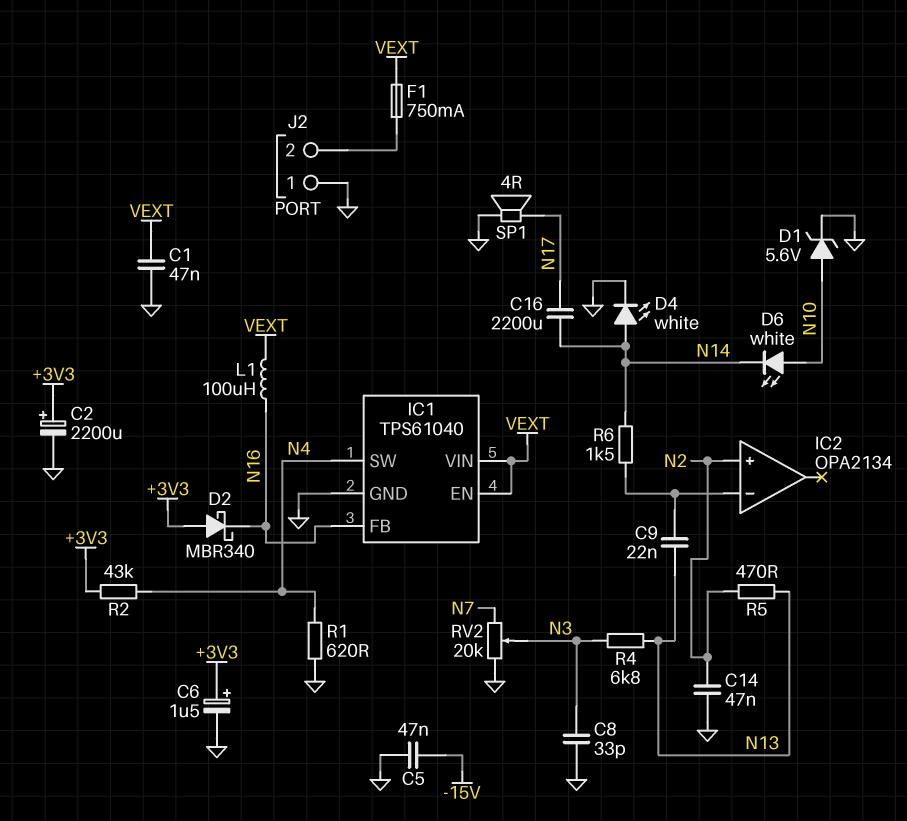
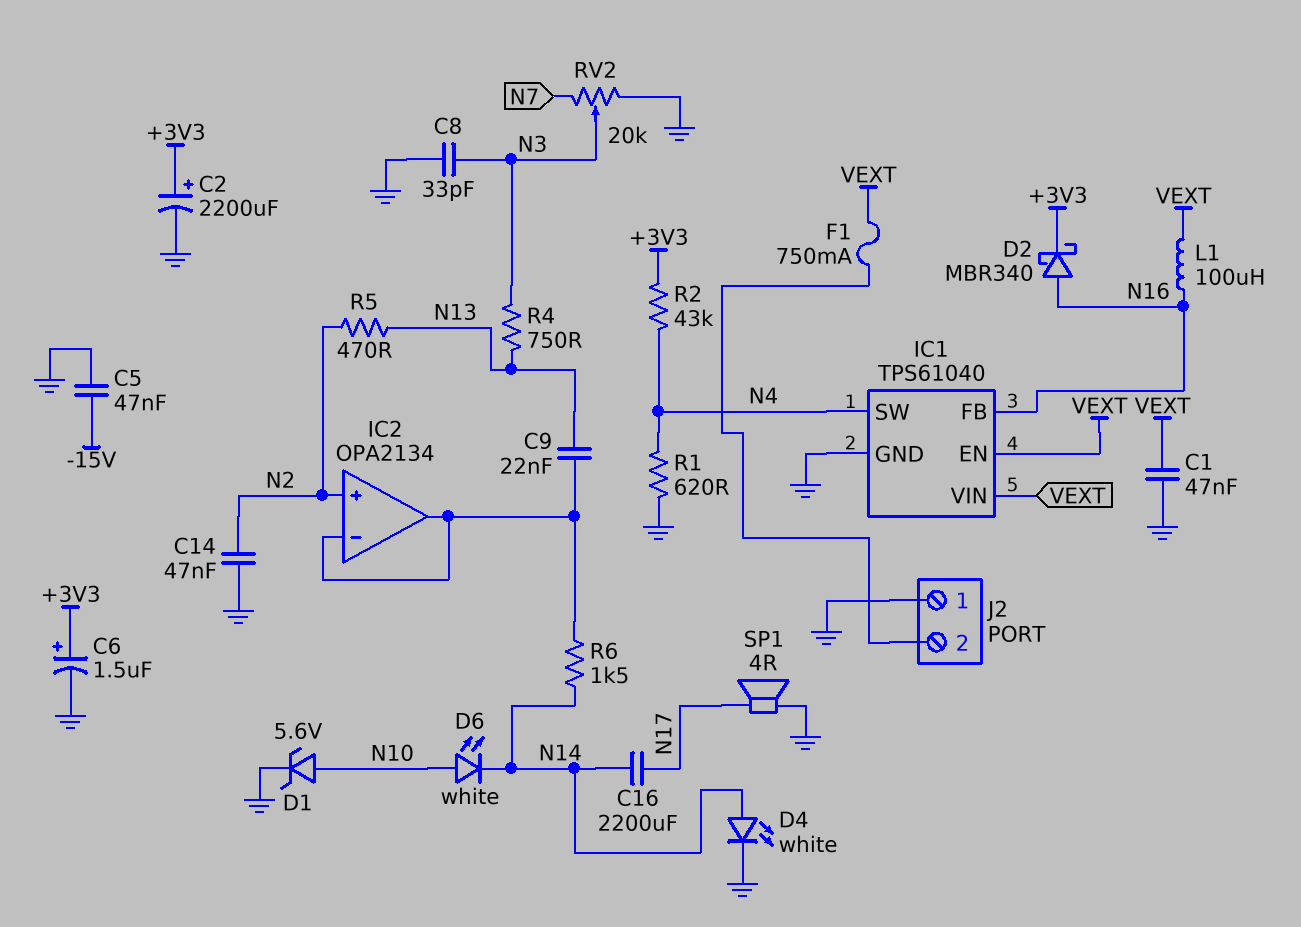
D2: schottky MBR340 (A +3V3, K N16) -> schottky MBR340 (A N16, K +3V3)
IC2 pin out: none -> IC2/in-
R4: 6.8k (N3, N13) -> 750 (N3, N13)

